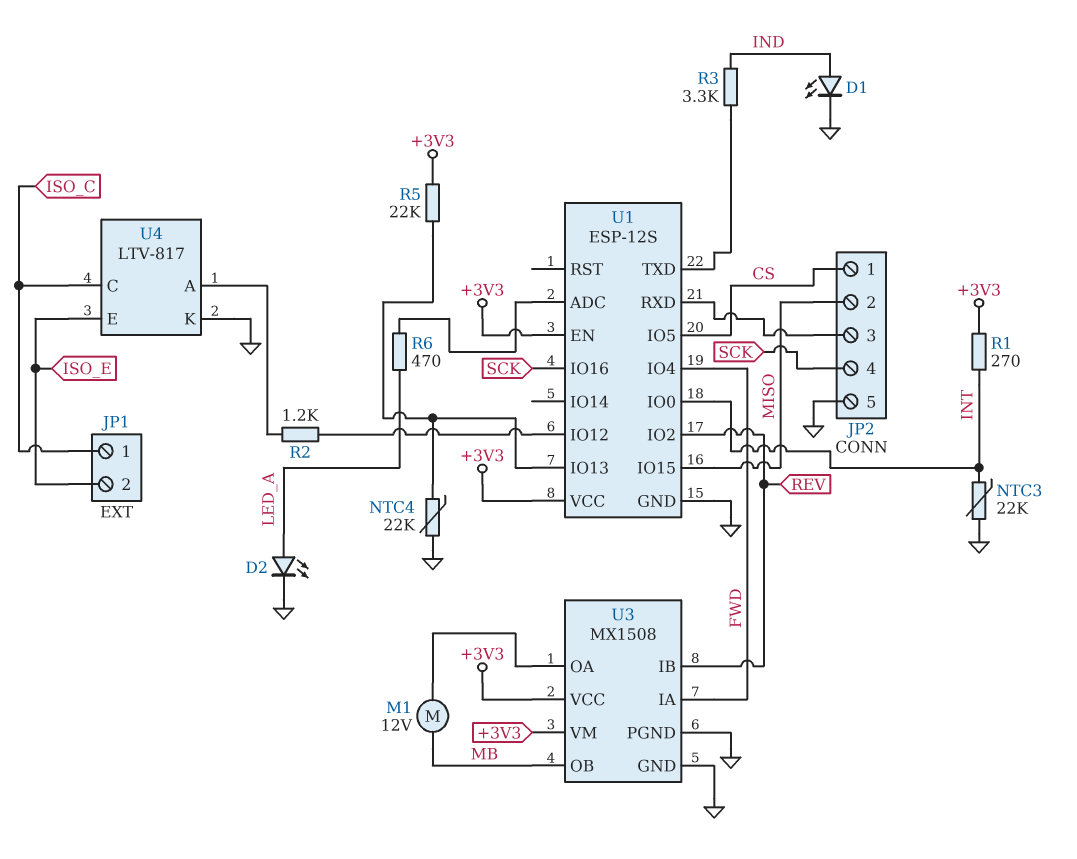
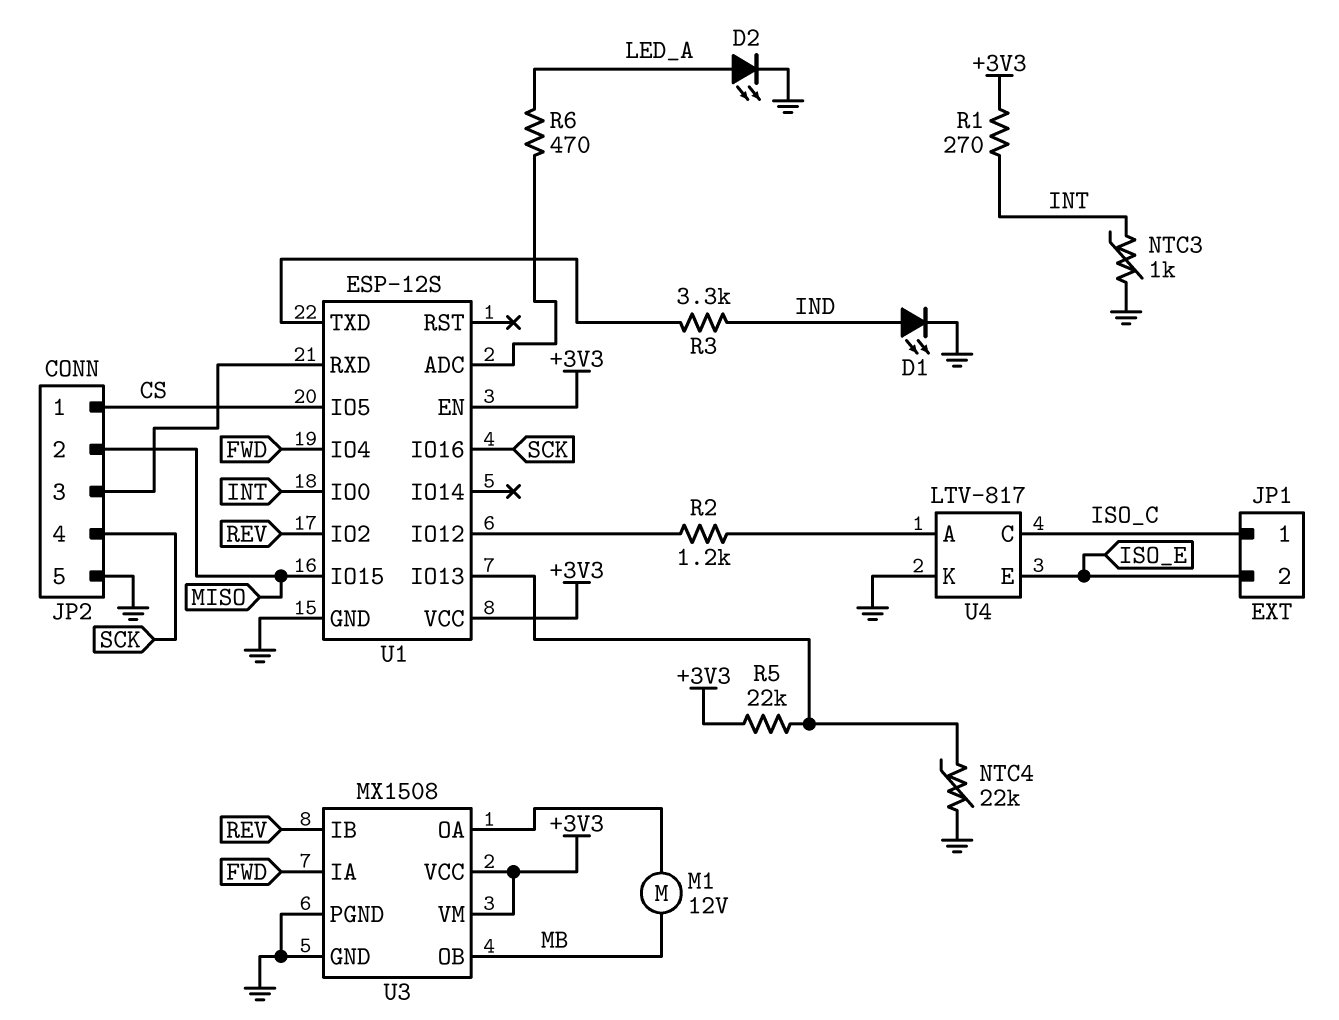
NTC3: 22k (GND, INT) -> 1k (GND, INT)

